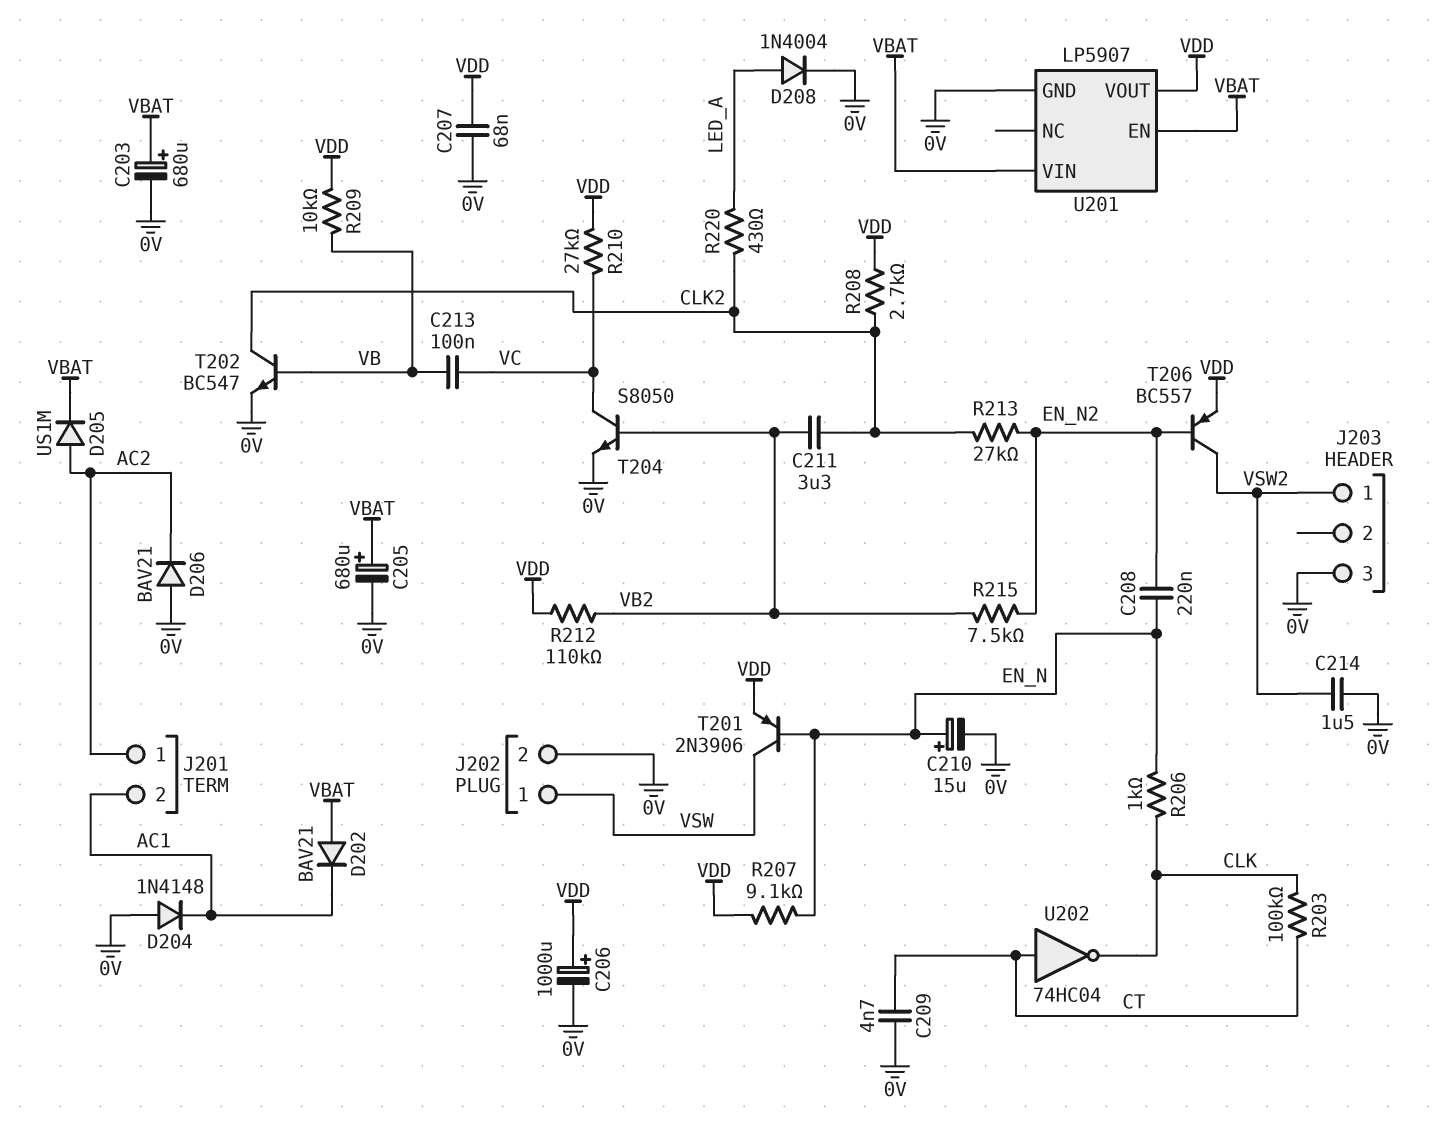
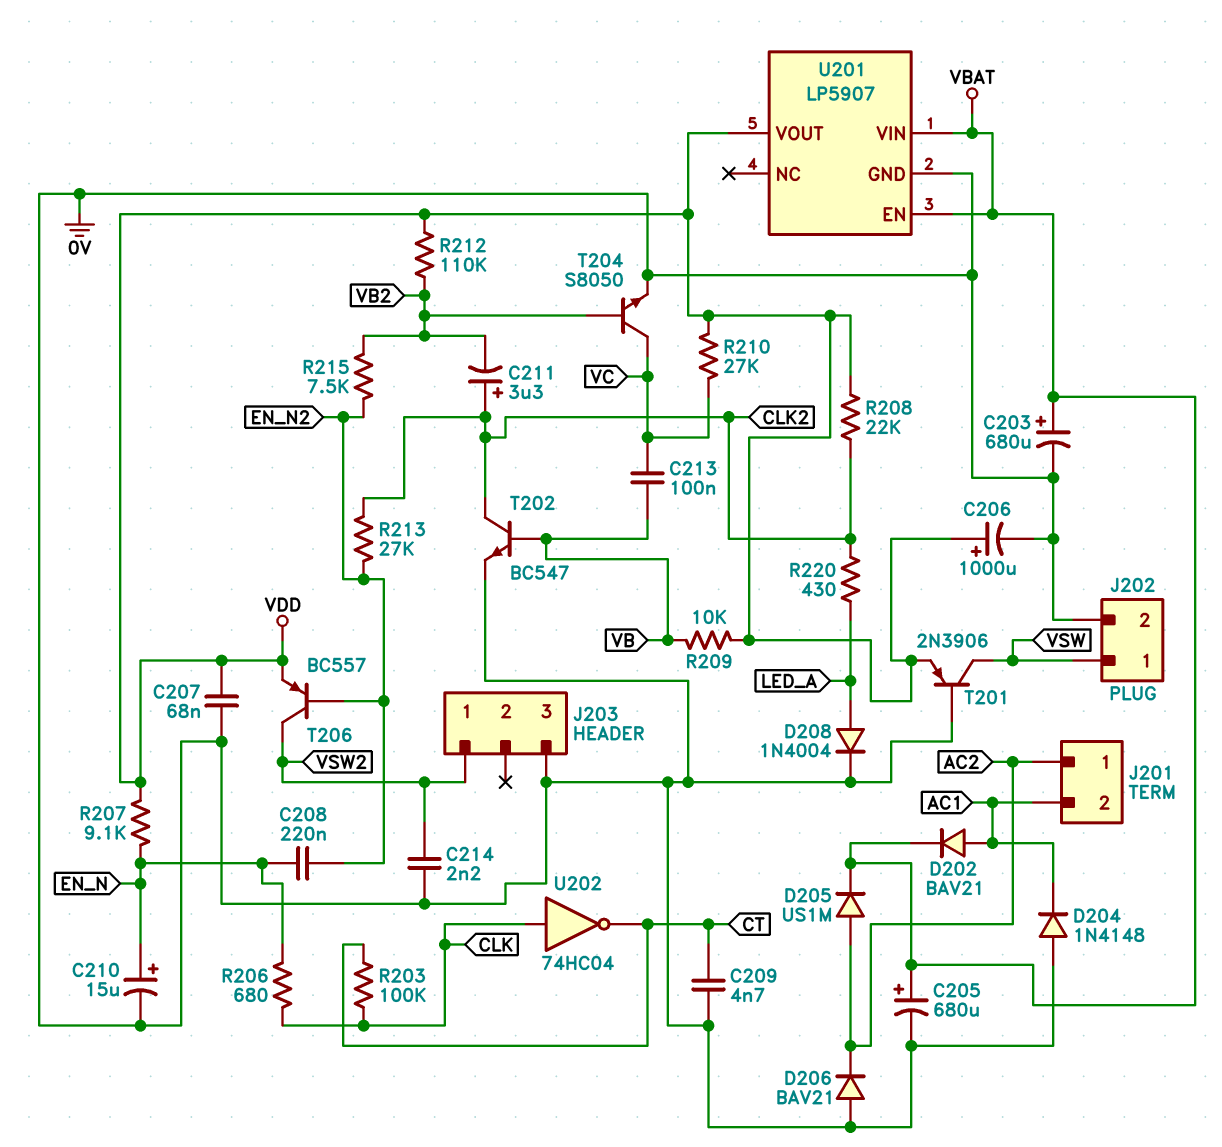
C211: 3.3uF (CLK2, VB2) -> 3.3uF (plus CLK2, minus VB2)
C214: 1.5uF (0V, VSW2) -> 2.2nF (0V, VSW2)
D202: diode BAV21 (A VBAT, K AC1) -> diode BAV21 (A AC1, K VBAT)
R206: 1k (CLK, EN_N) -> 680 (CLK, EN_N)
R208: 2.7k (CLK2, VDD) -> 22k (CLK2, VDD)
T201: PNP 2N3906 (B EN_N, C VSW, E VDD) -> PNP 2N3906 (B 0V, C VSW, E VDD)
U202: NOT 74HC04 (in CT, out CLK) -> NOT 74HC04 (in CLK, out CT)

